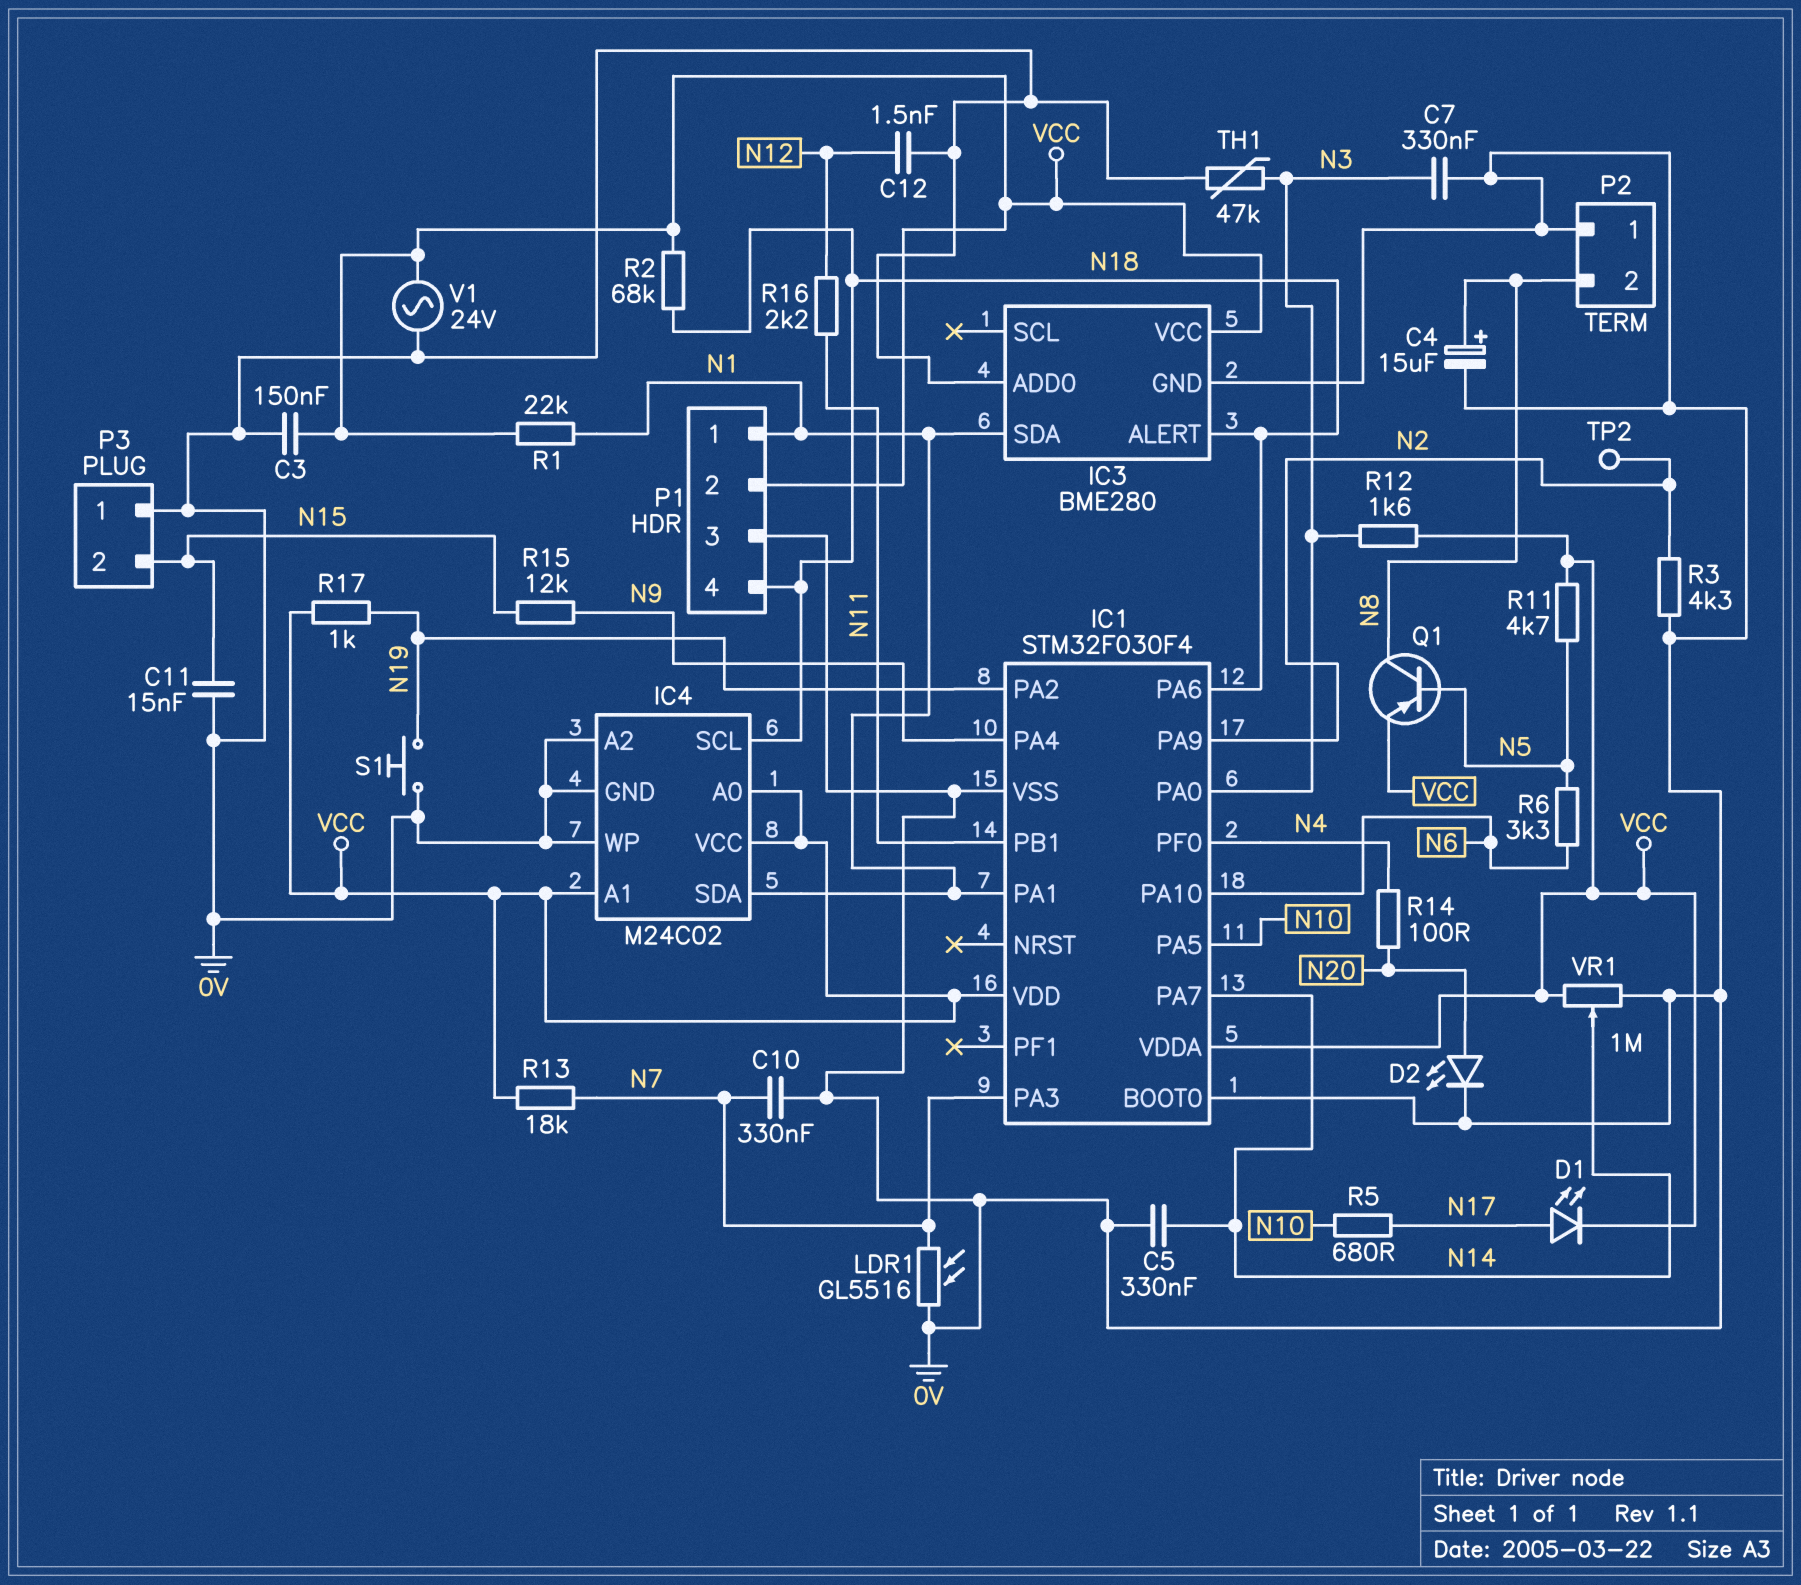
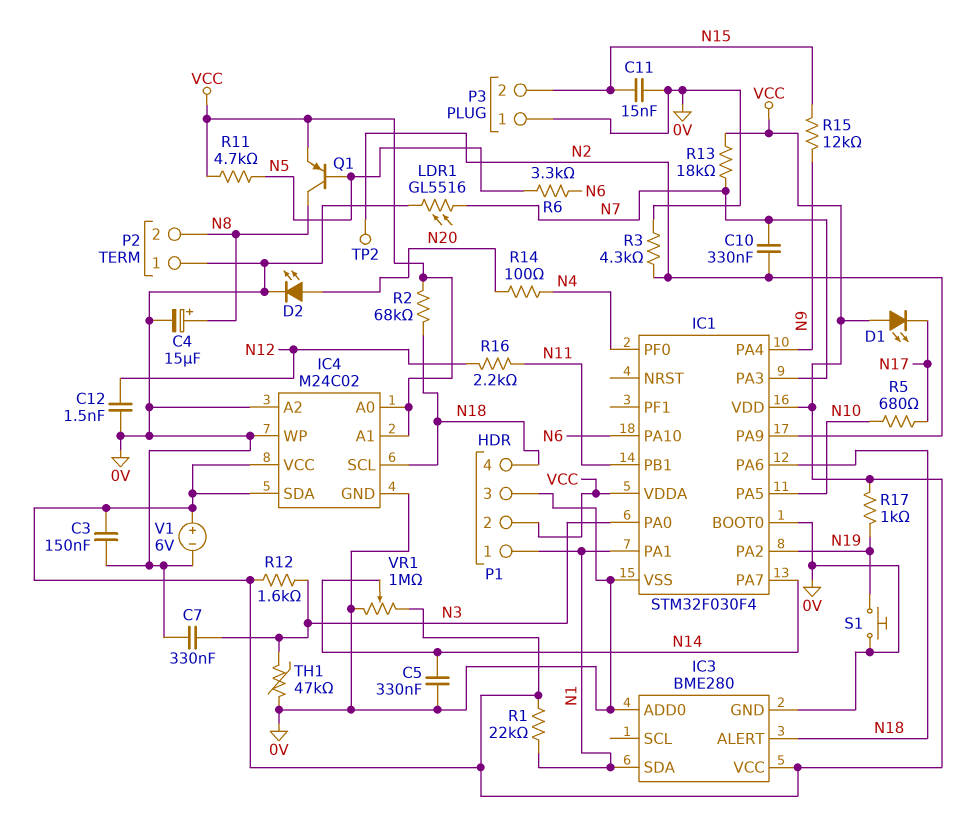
C10: 330nF (0V, N7) -> 330nF (N2, N7)
D1: LED (A N17, K VCC) -> LED (A VCC, K N17)
IC4 pin SDA: N1 -> VCC
V1: AC 24V (0V, VCC) -> 6V (plus VCC, minus 0V)

